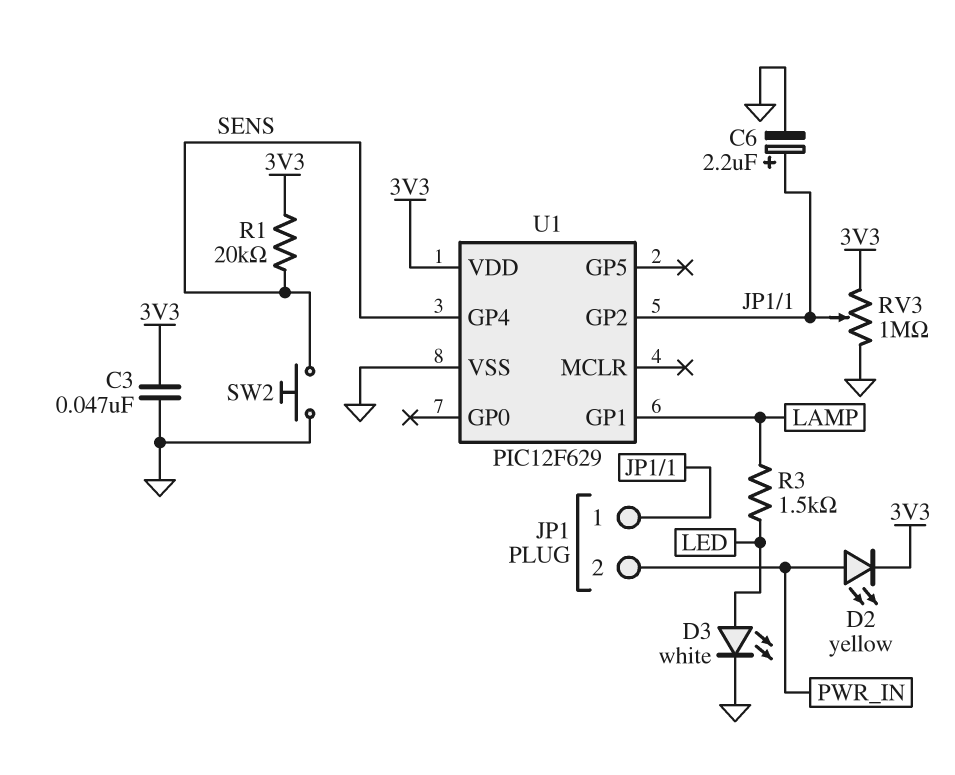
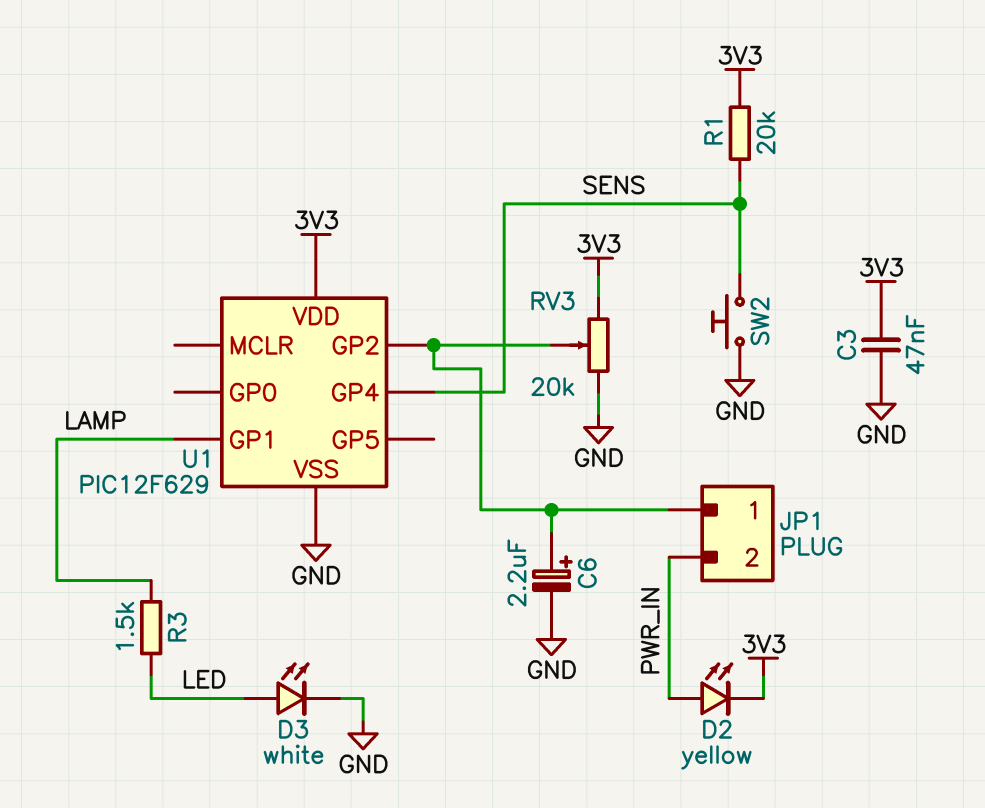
RV3: 1M (3V3, GND, wiper JP1/1) -> 20k (3V3, GND, wiper JP1/1)

